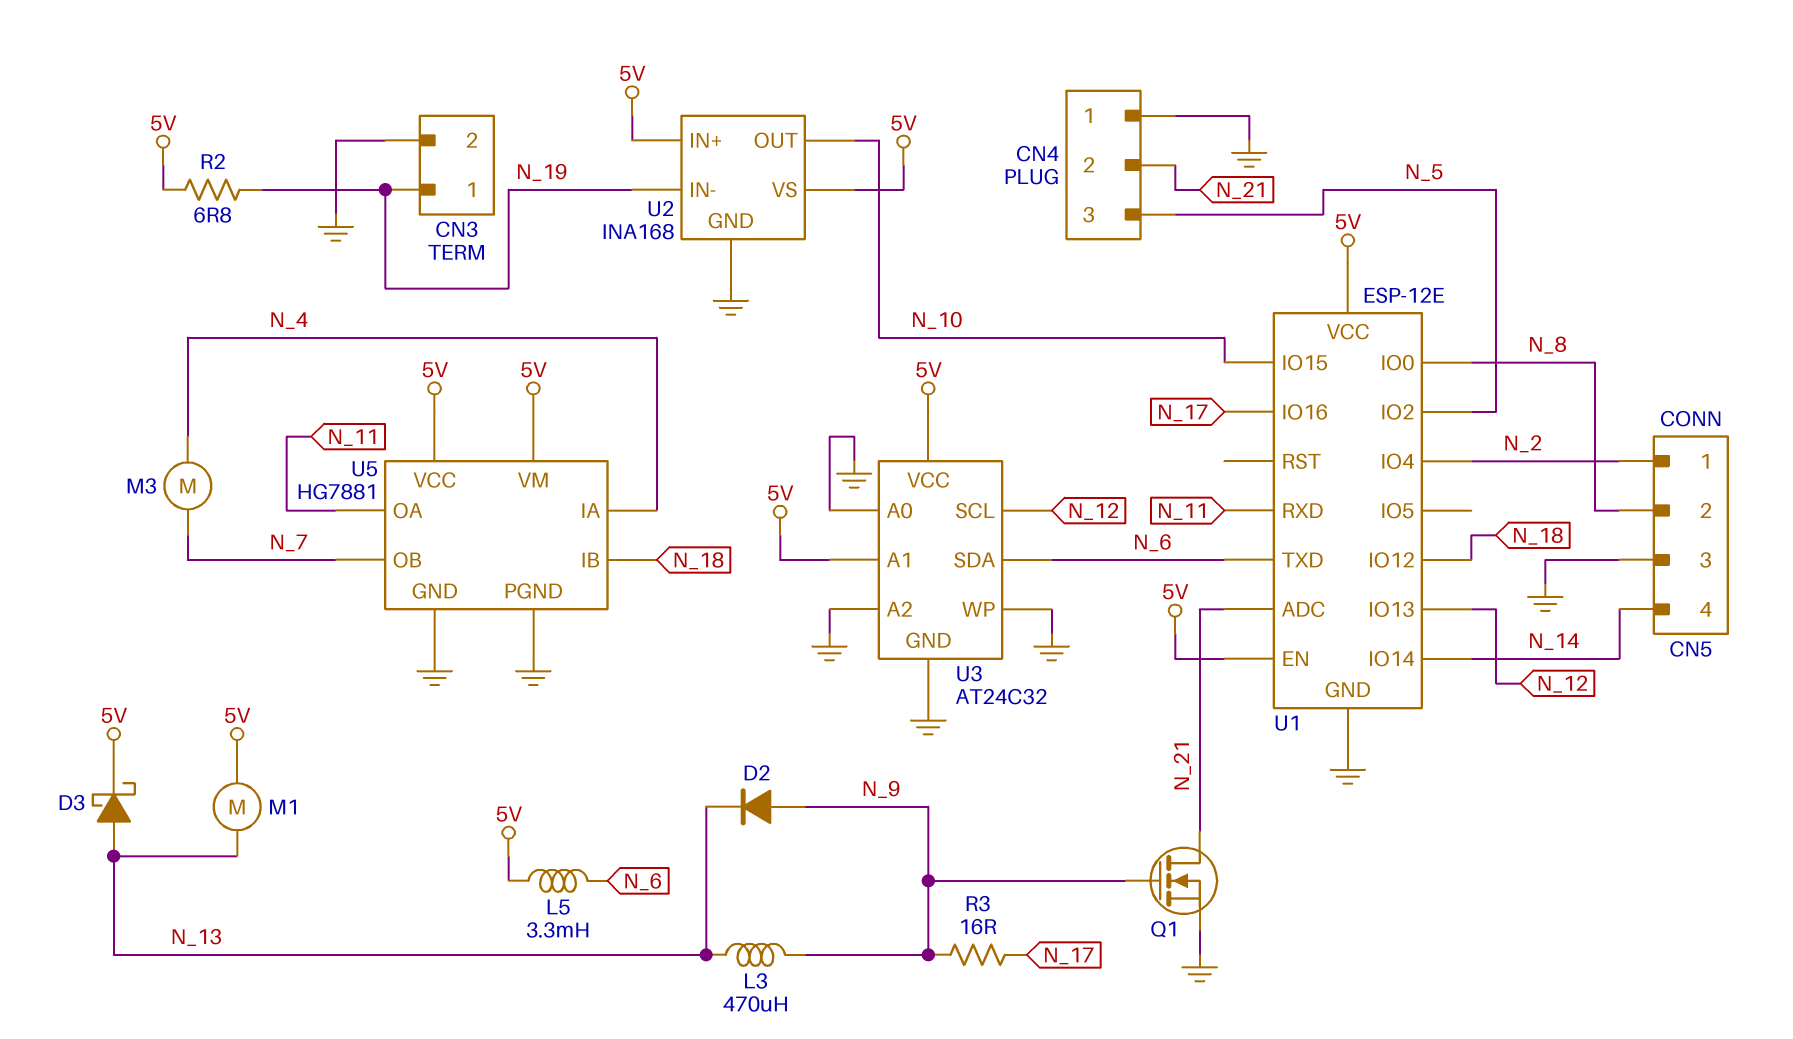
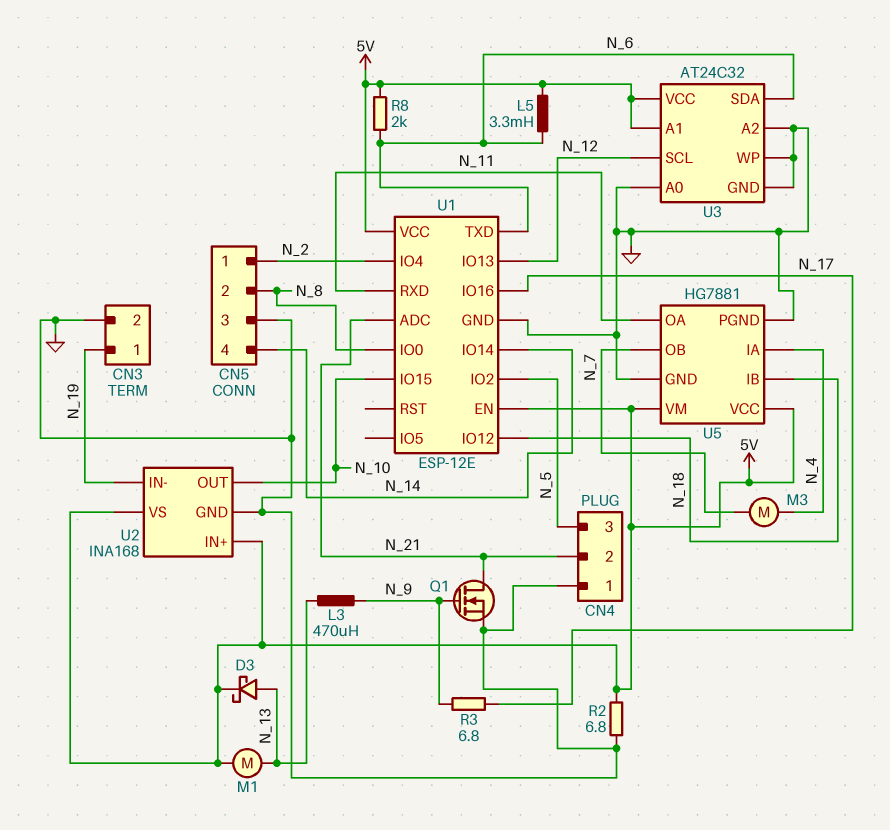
D2: diode (A N_9, K N_13) -> none
R2: 6.8 (5V, N_19) -> 6.8 (5V, GND)
R3: 16 (N_9, N_17) -> 6.8 (N_9, N_17)
R8: none -> 2k (5V, N_6)

